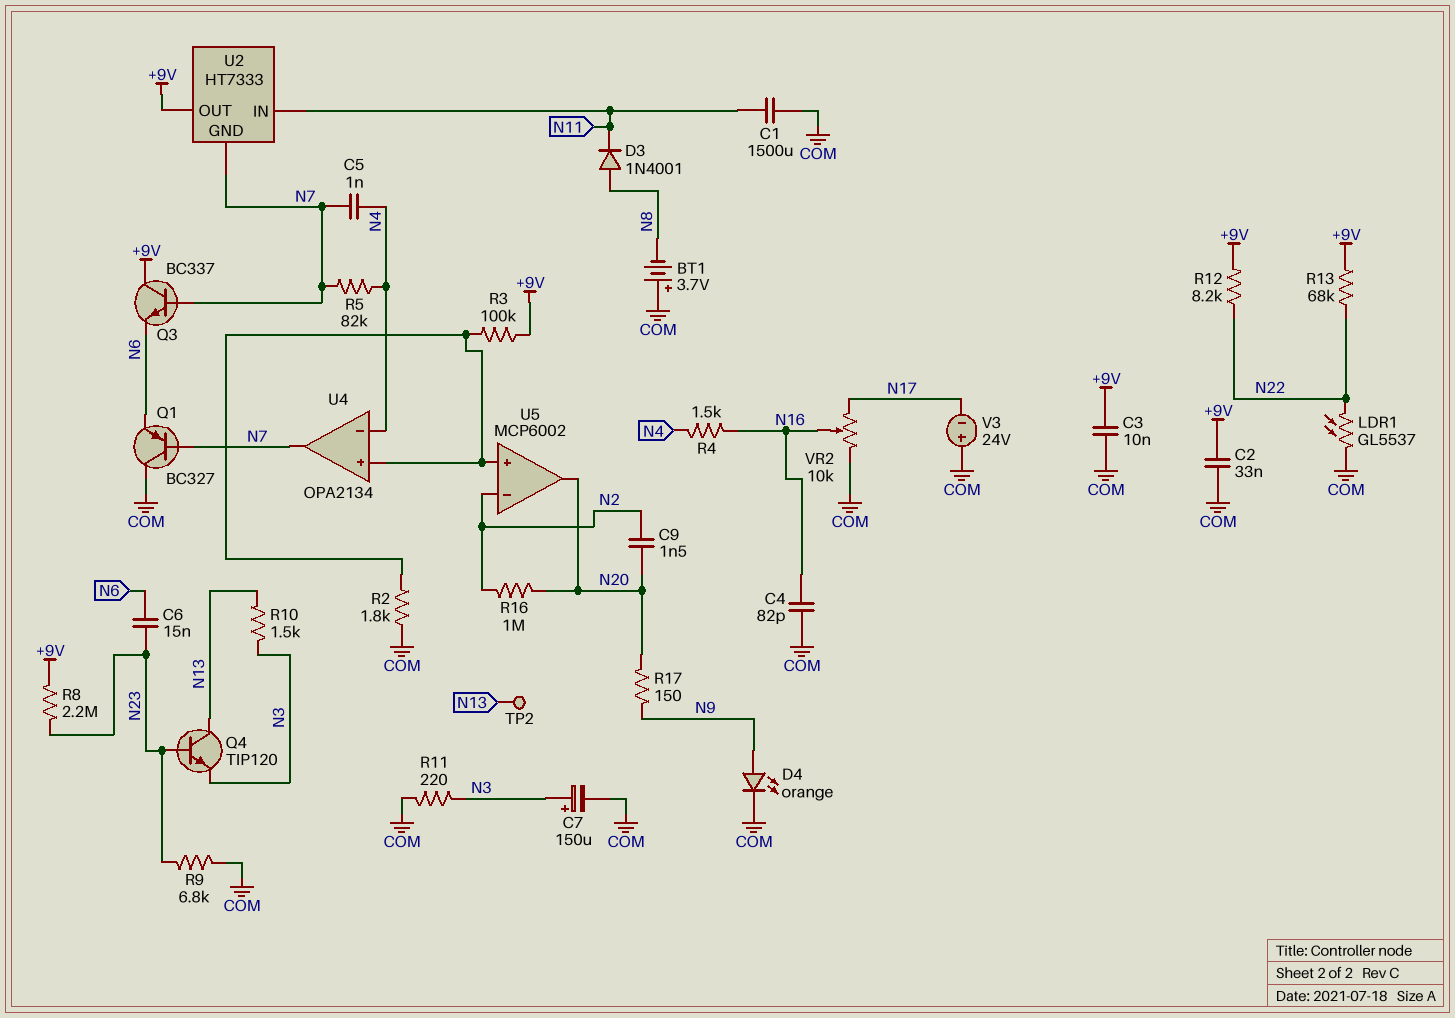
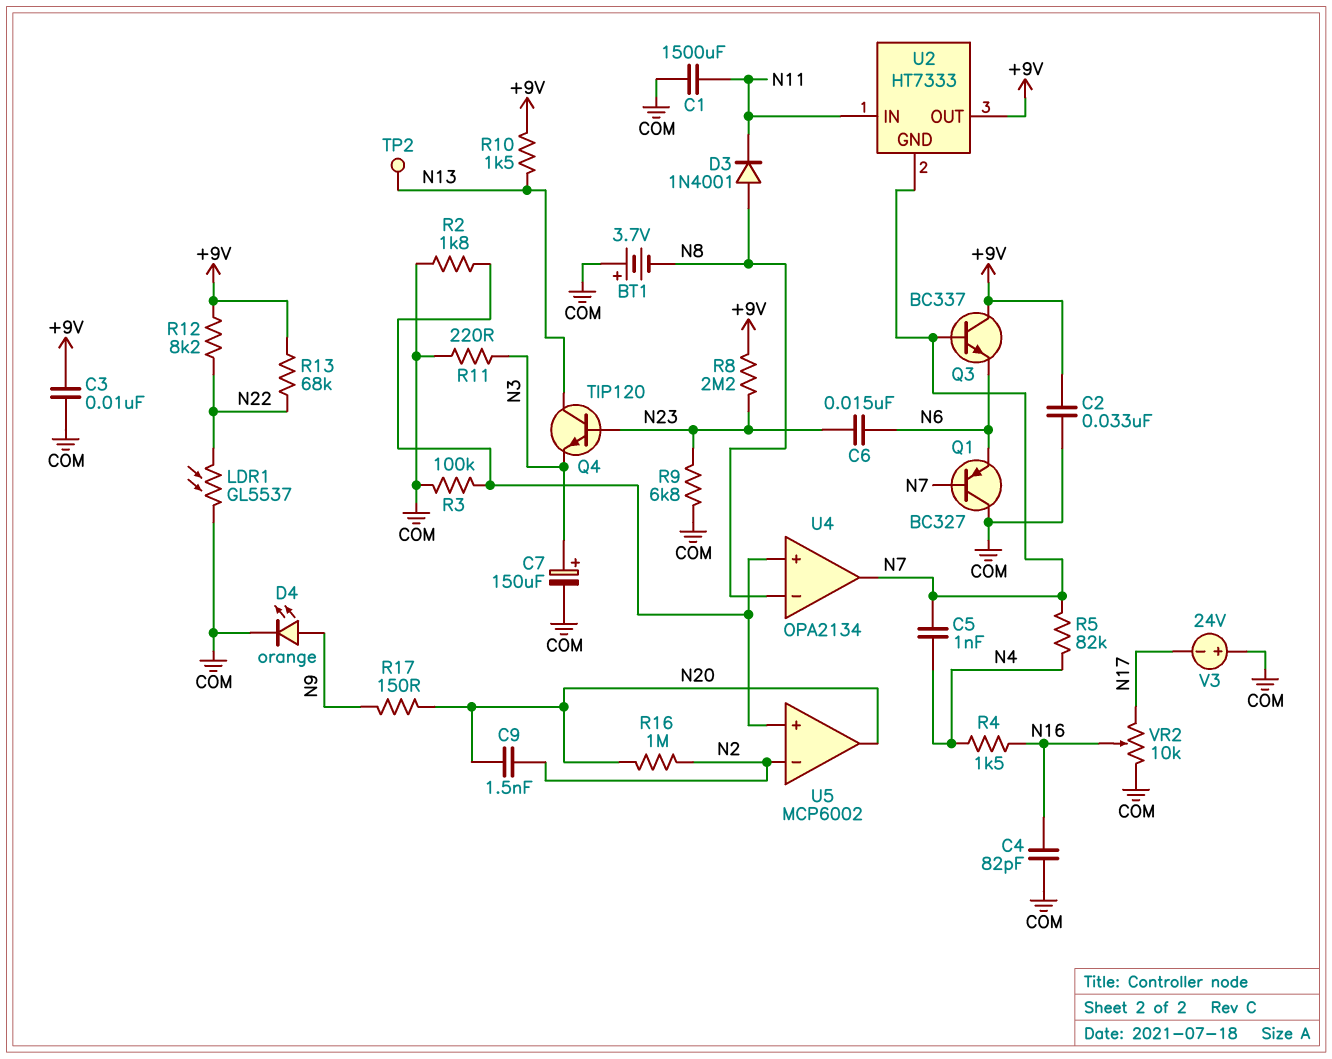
R3: 100k (+9V, U4/in+) -> 100k (COM, U4/in+)
R10: 1.5k (N3, N13) -> 1.5k (+9V, N13)
U4 pin in-: N4 -> N8

